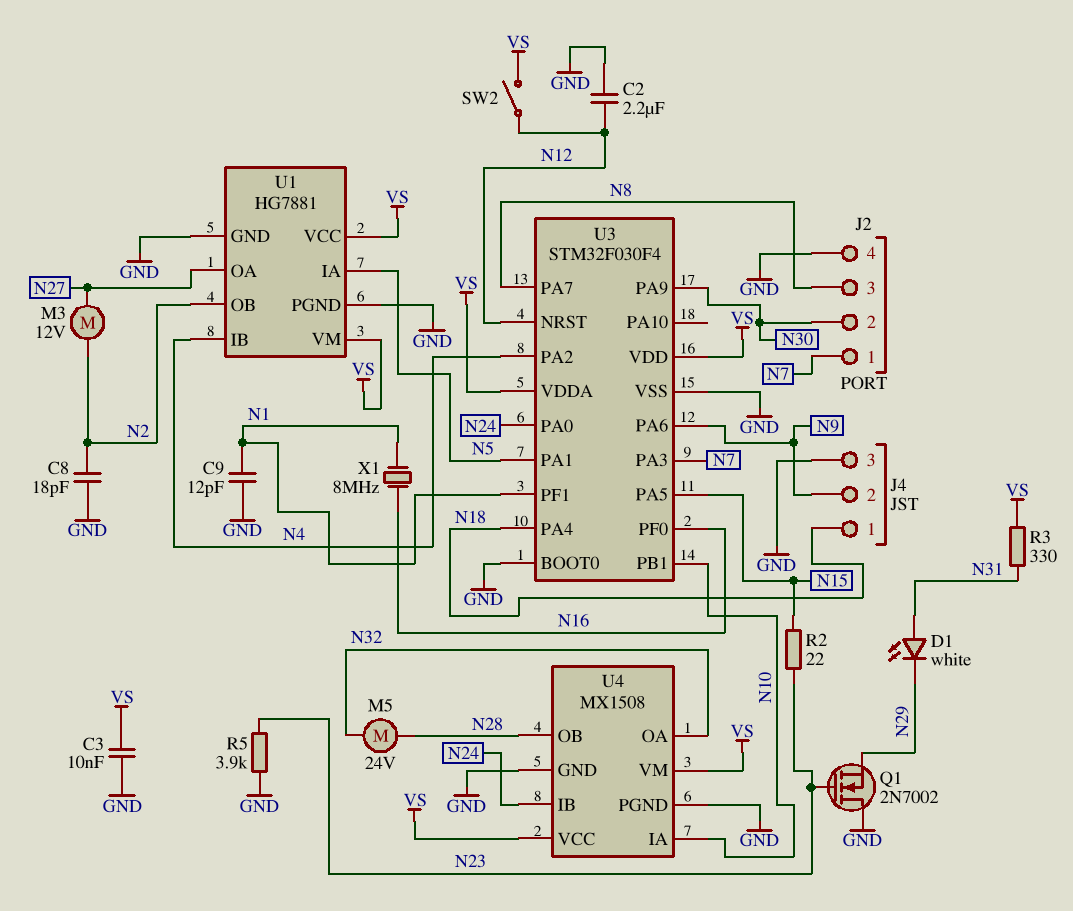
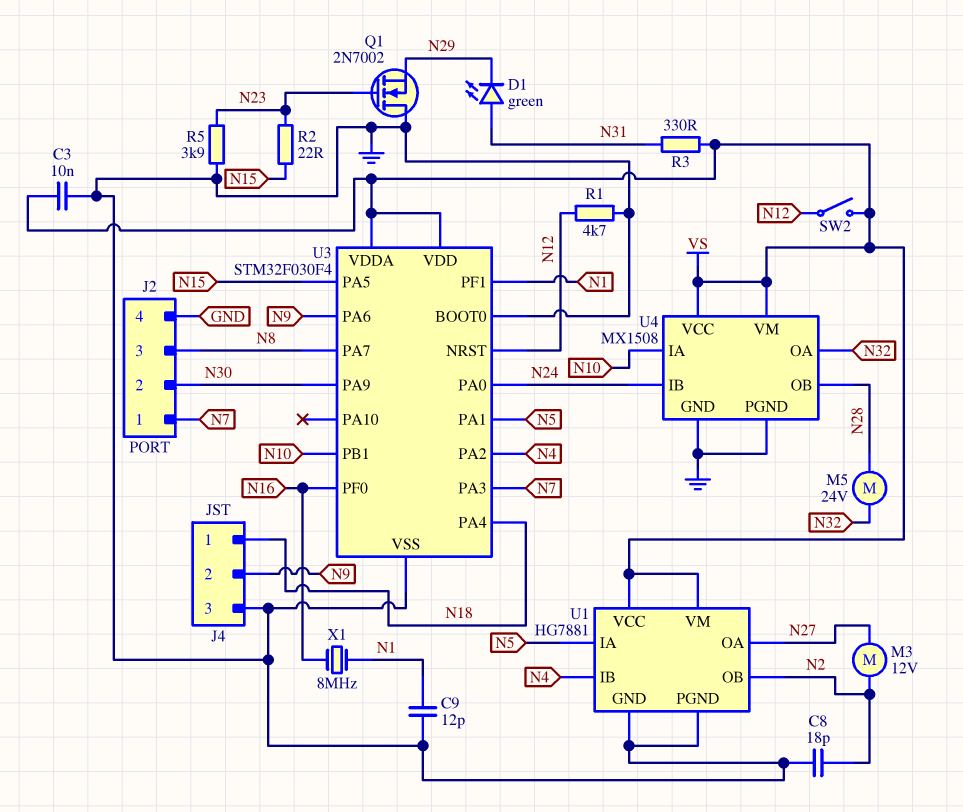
C2: 2.2uF (GND, N12) -> none
D1: LED white (A N31, K N29) -> LED green (A N31, K N29)
R1: none -> 4.7k (GND, N12)

